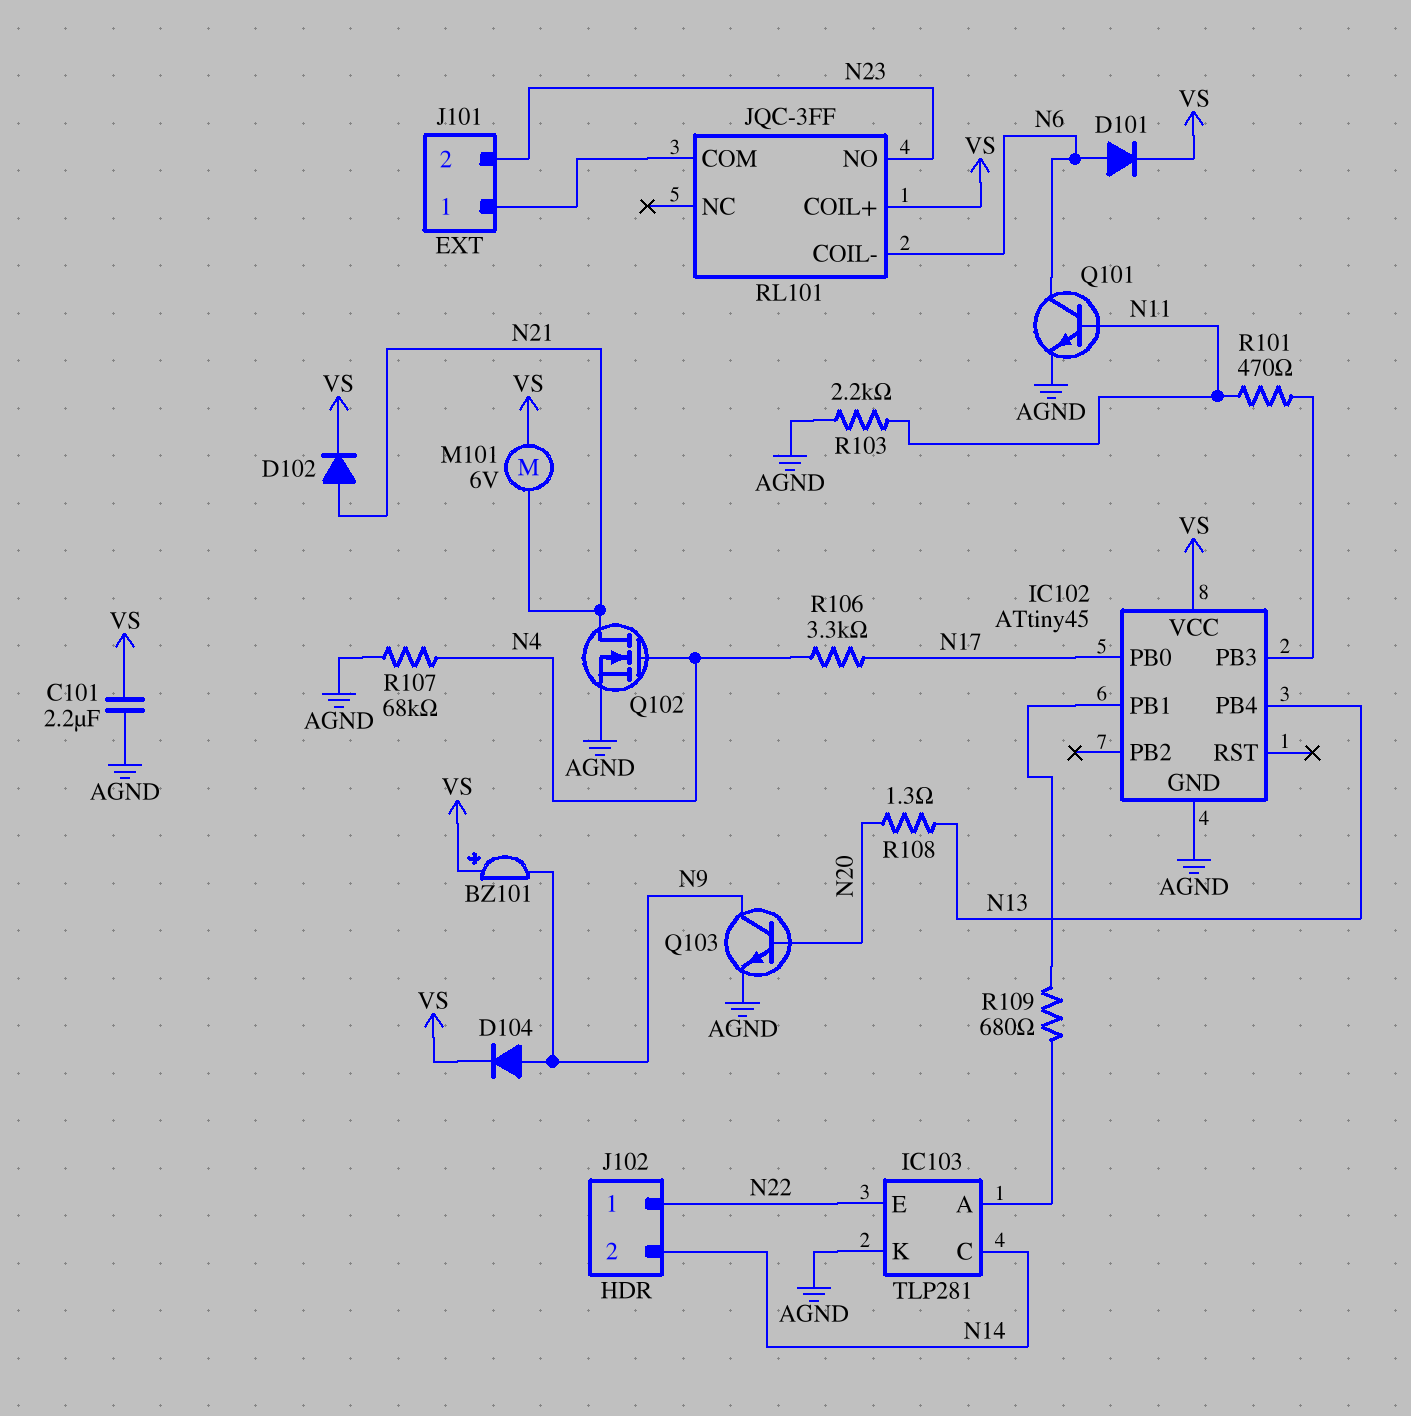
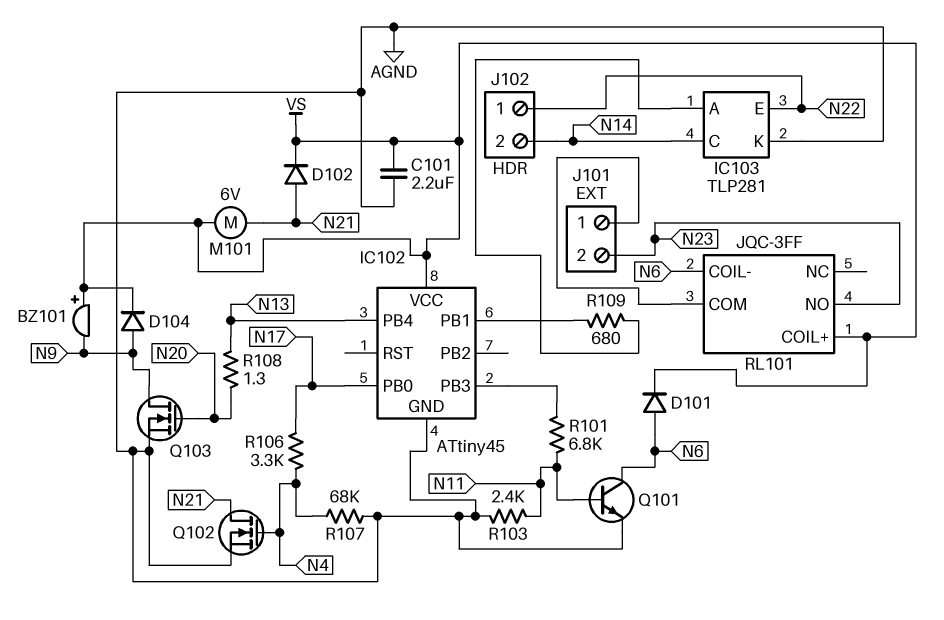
Q103: NPN (B N20, C N9, E AGND) -> NMOS (G N20, D N9, S AGND)
R101: 470 (IC102/PB3, N11) -> 6.8k (IC102/PB3, N11)
R103: 2.2k (AGND, N11) -> 2.4k (AGND, N11)

